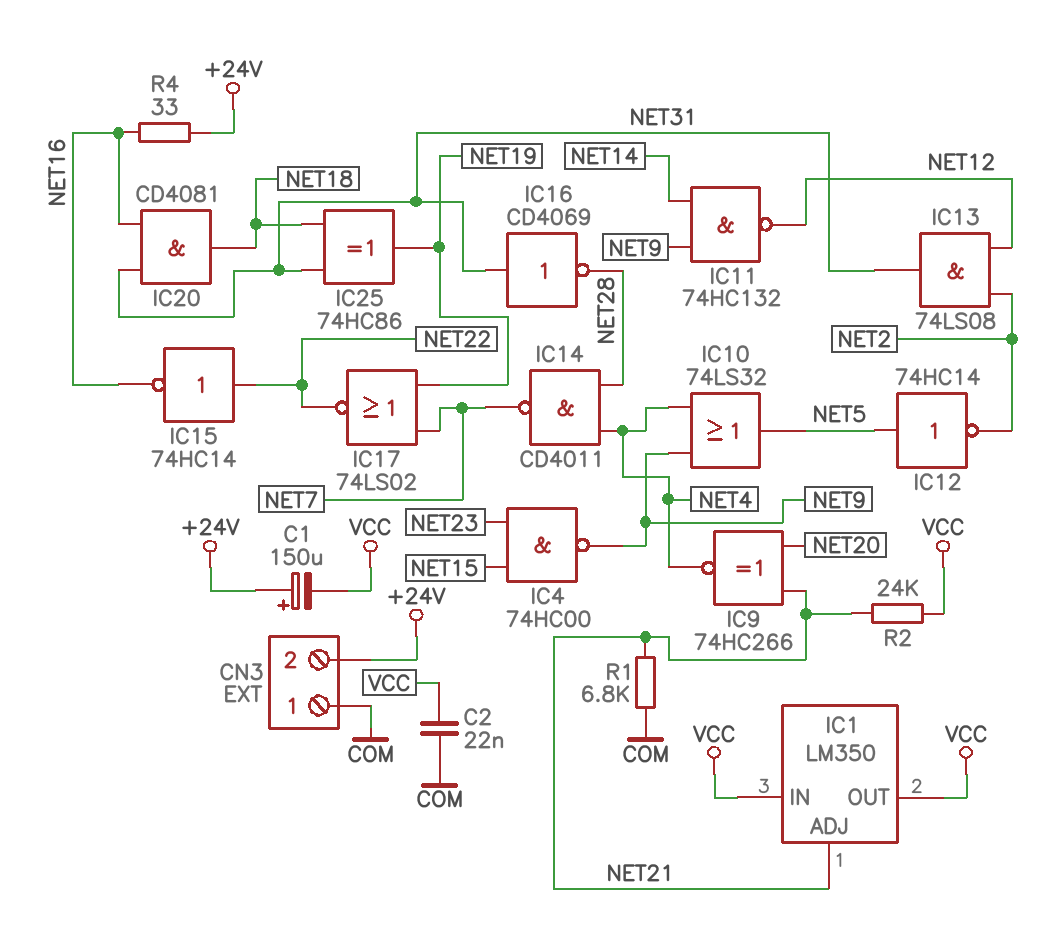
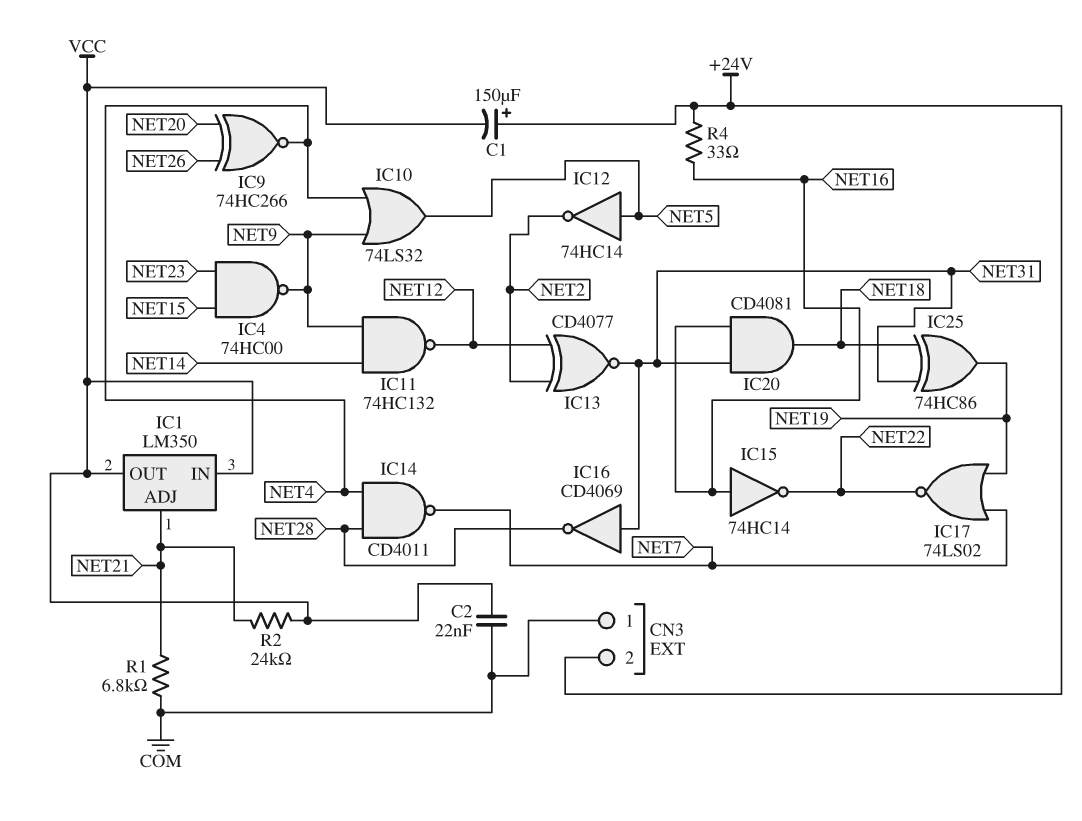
IC9: XNOR 74HC266 (in NET20, in NET21, out NET4) -> XNOR 74HC266 (in NET20, in NET26, out NET4)
IC13: AND 74LS08 (in NET2, in NET12, out NET31) -> XNOR CD4077 (in NET2, in NET12, out NET31)
IC15: NOT 74HC14 (in NET22, out NET16) -> NOT 74HC14 (in NET16, out NET22)

